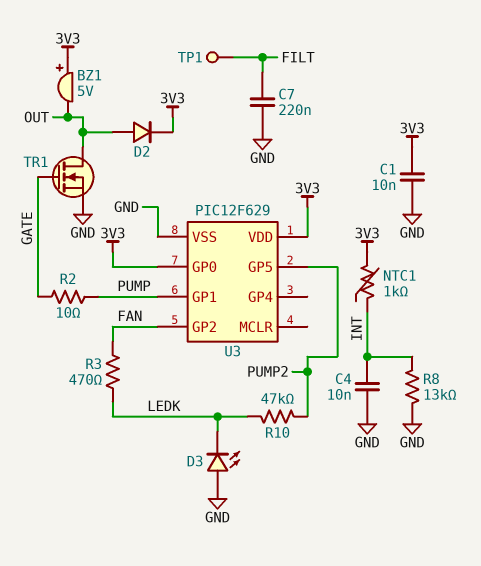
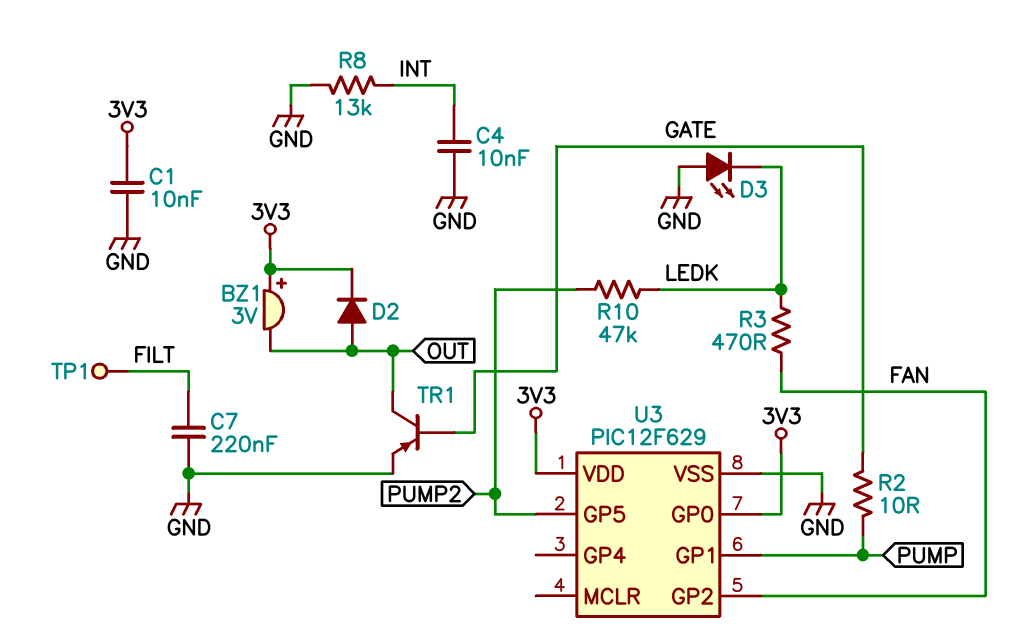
BZ1: buzzer 5V (plus 3V3, minus OUT) -> buzzer 3V (plus 3V3, minus OUT)
NTC1: 1k (3V3, INT) -> none
TR1: NMOS (G GATE, D OUT, S GND) -> PNP (B GATE, C OUT, E GND)

